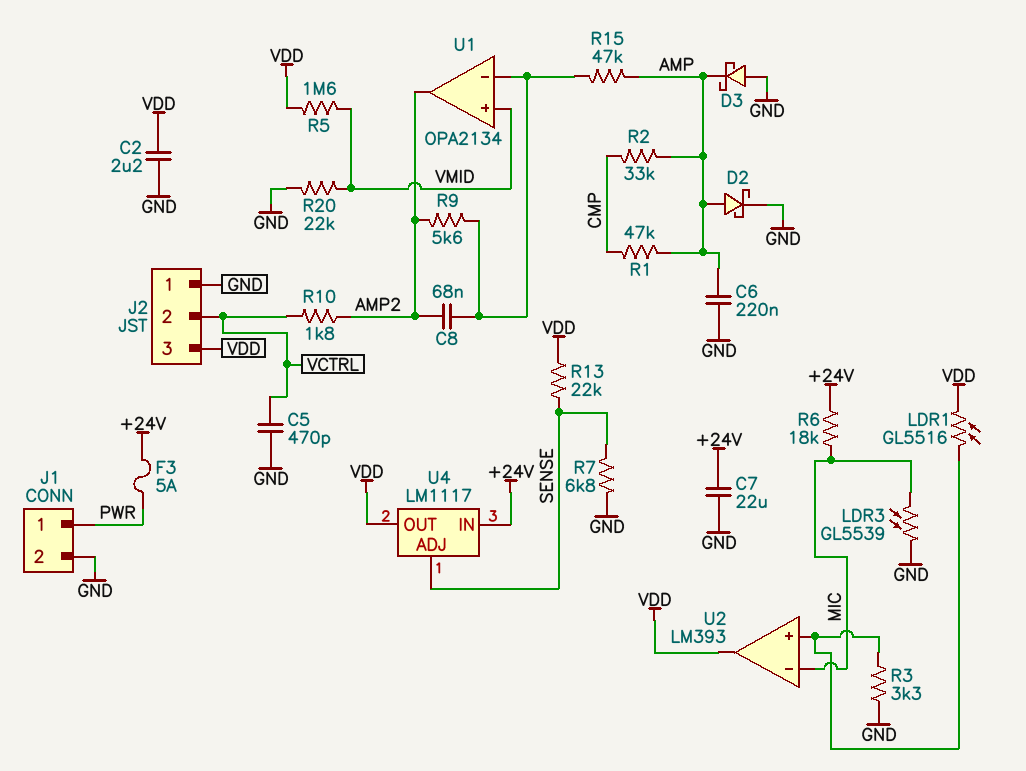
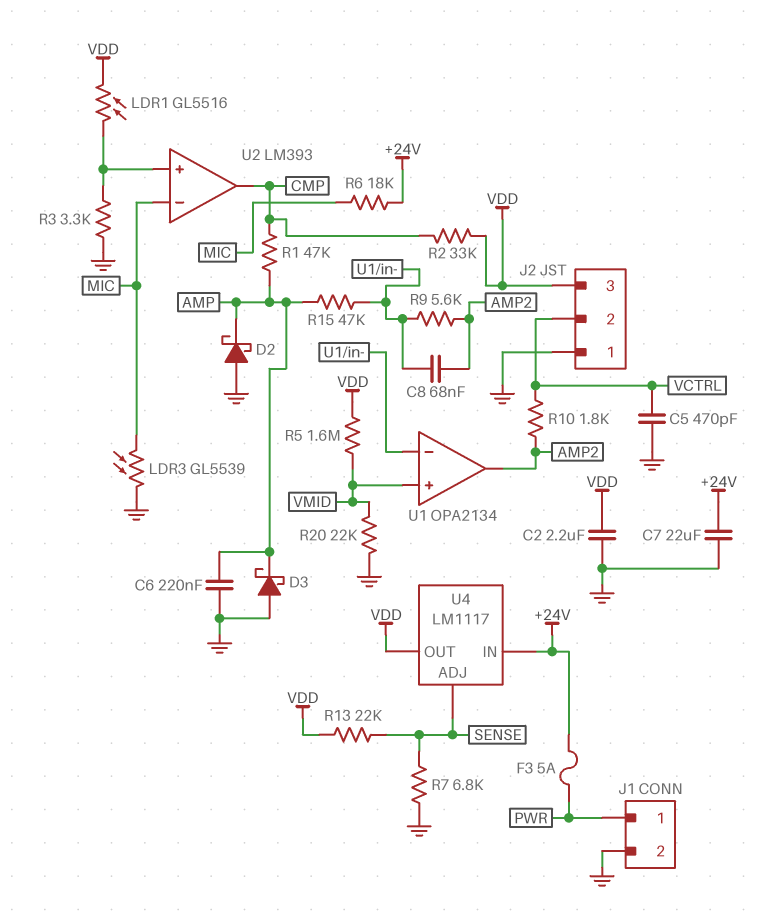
D2: schottky (A AMP, K GND) -> schottky (A GND, K AMP)
R2: 33k (AMP, CMP) -> 33k (CMP, VDD)
U2 pin out: VDD -> CMP

